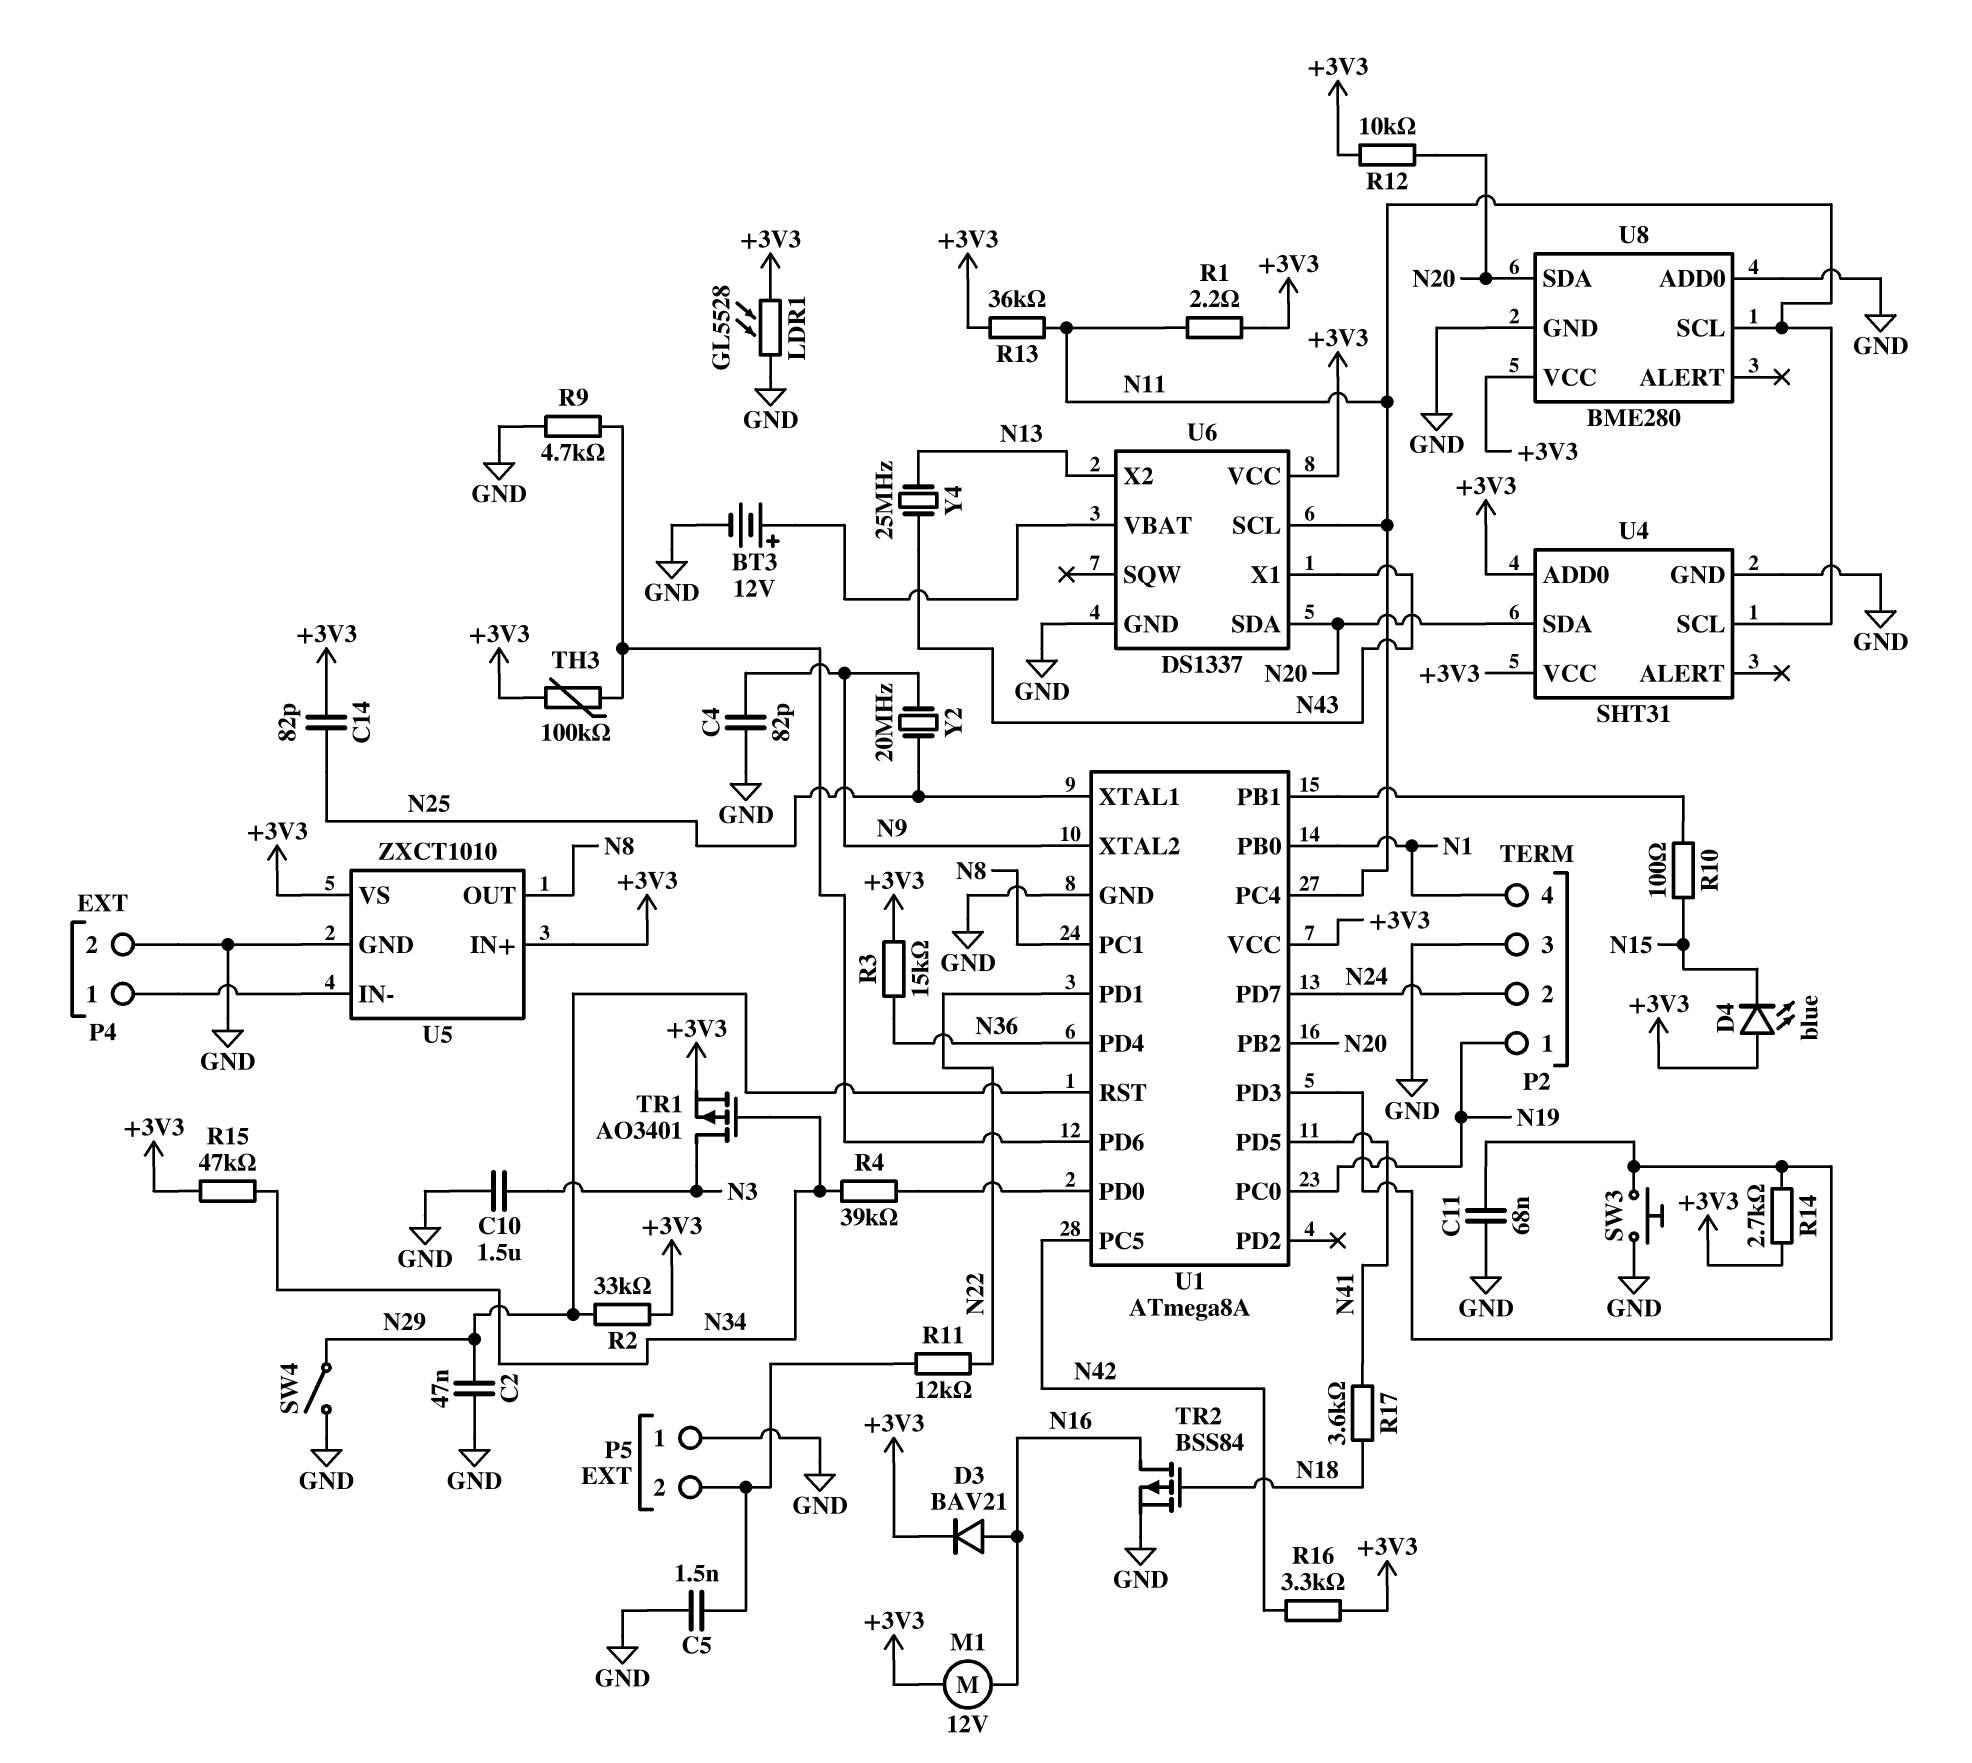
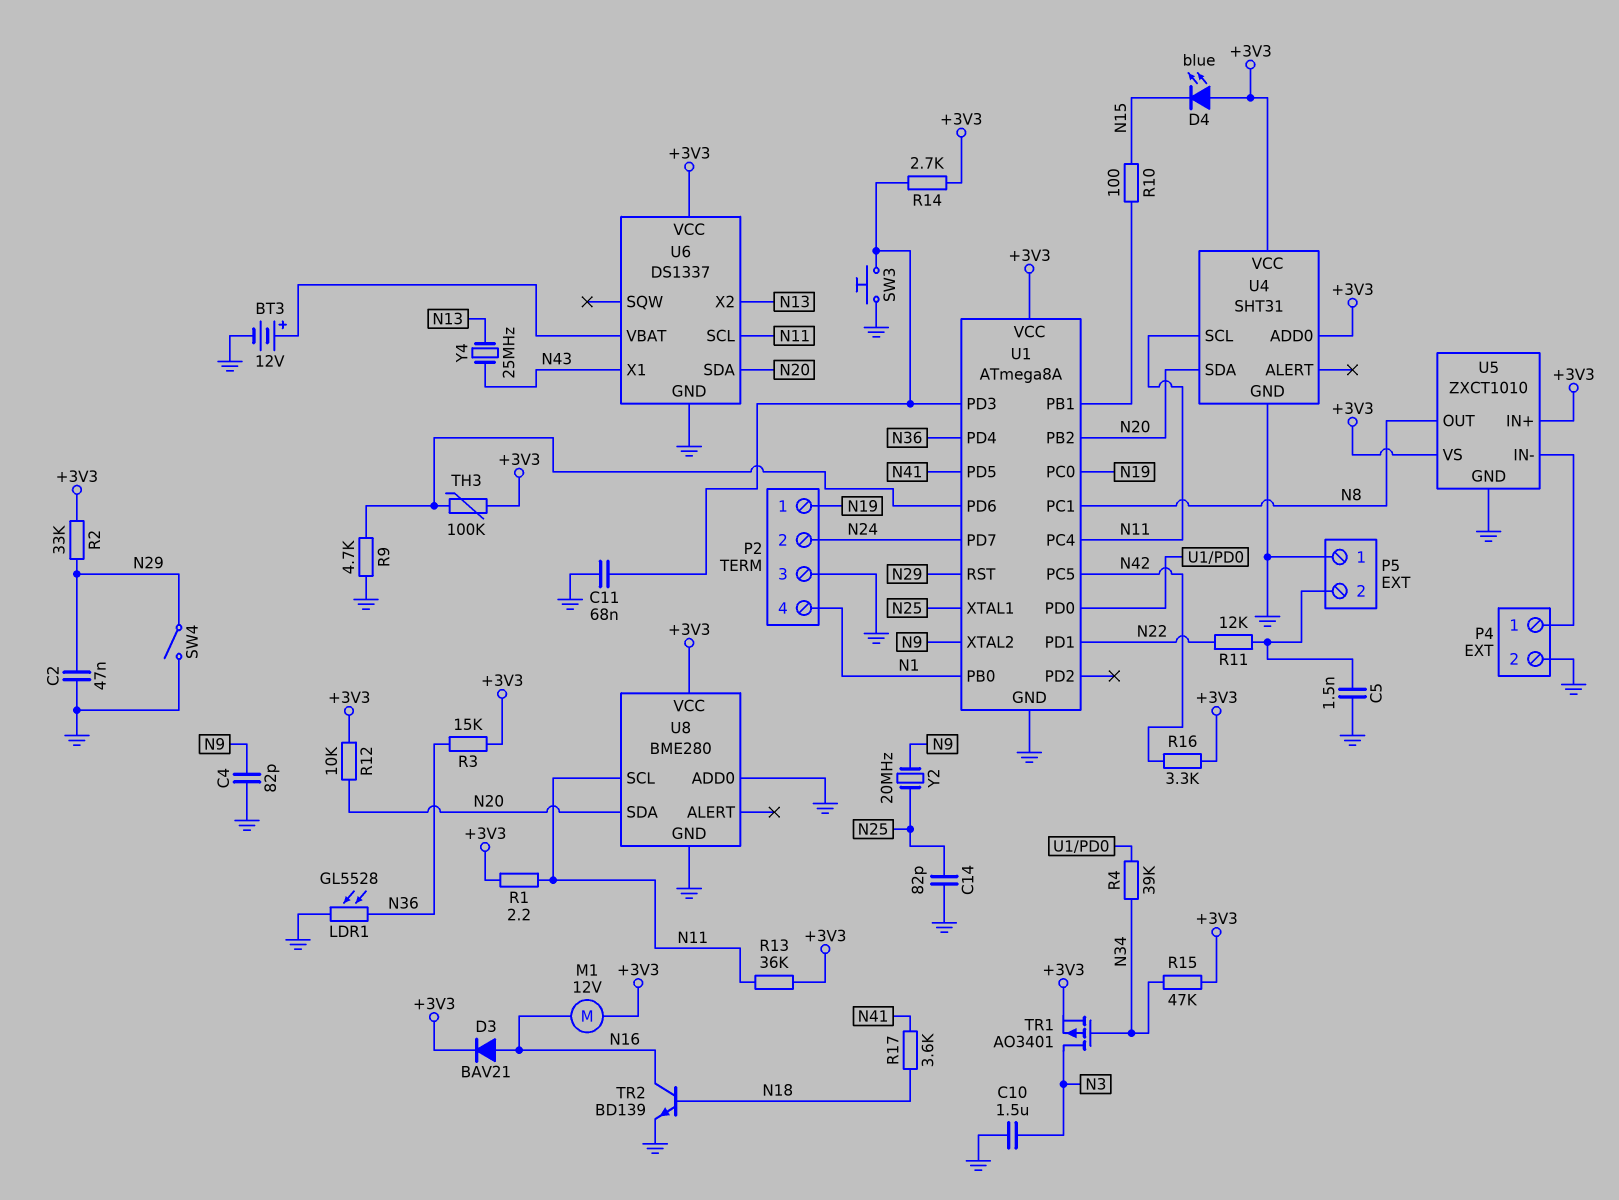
C14: 82pF (+3V3, N25) -> 82pF (GND, N25)
LDR1: GL5528 (+3V3, GND) -> GL5528 (GND, N36)
TR2: PMOS BSS84 (G N18, D N16, S GND) -> NPN BD139 (B N18, C N16, E GND)

